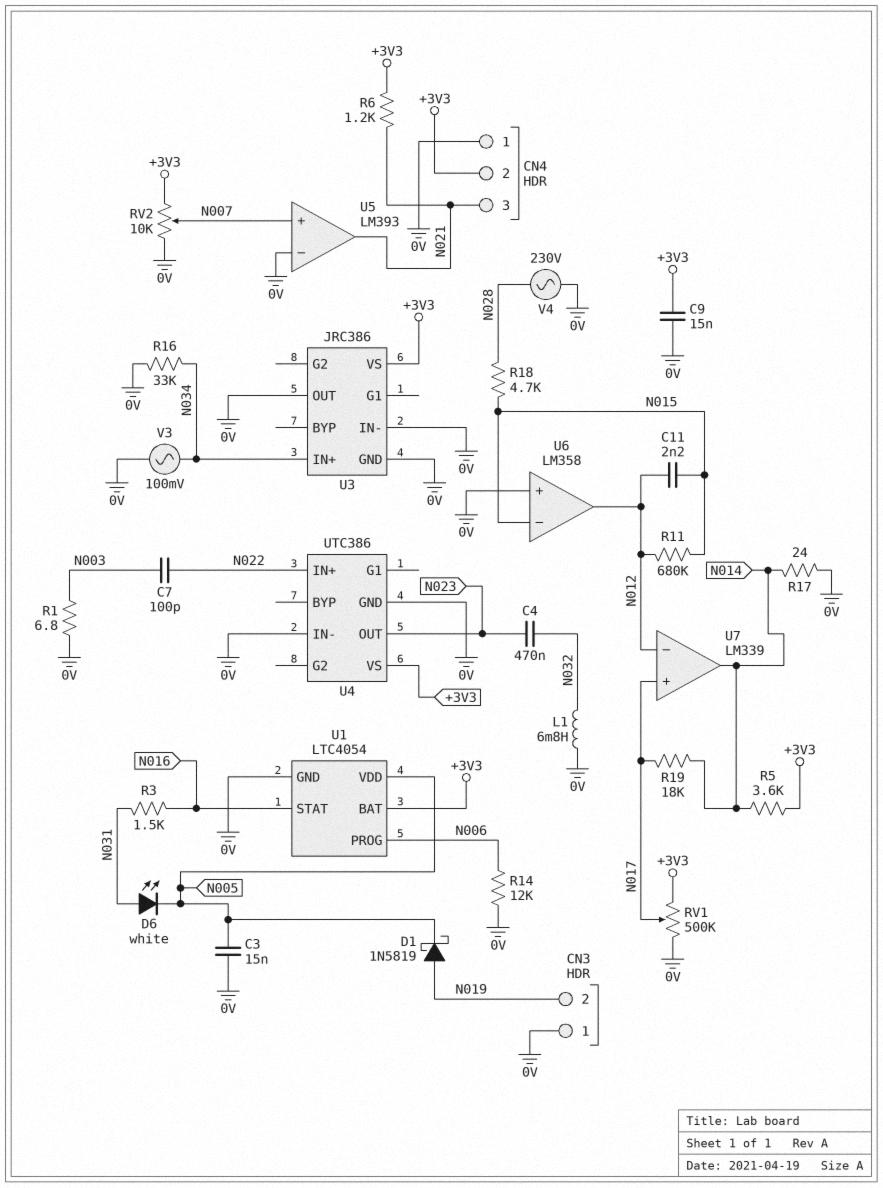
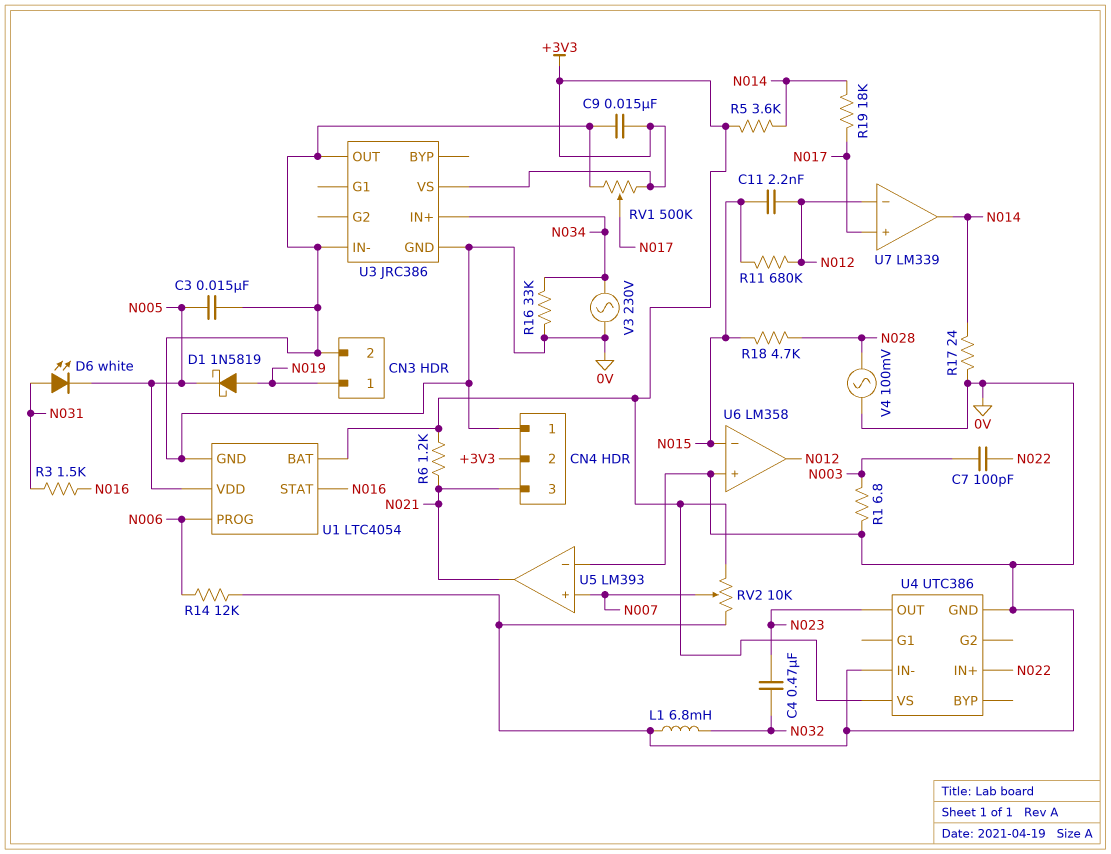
CN3 pin 1: 0V -> N019
CN3 pin 2: N019 -> 0V
V3: AC 100mV (0V, N034) -> AC 230V (0V, N034)
V4: AC 230V (0V, N028) -> AC 100mV (0V, N028)

